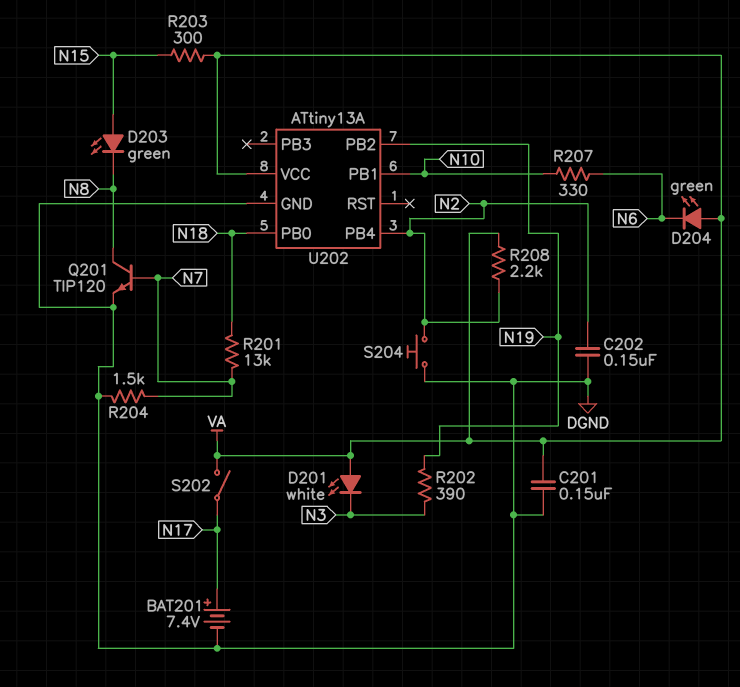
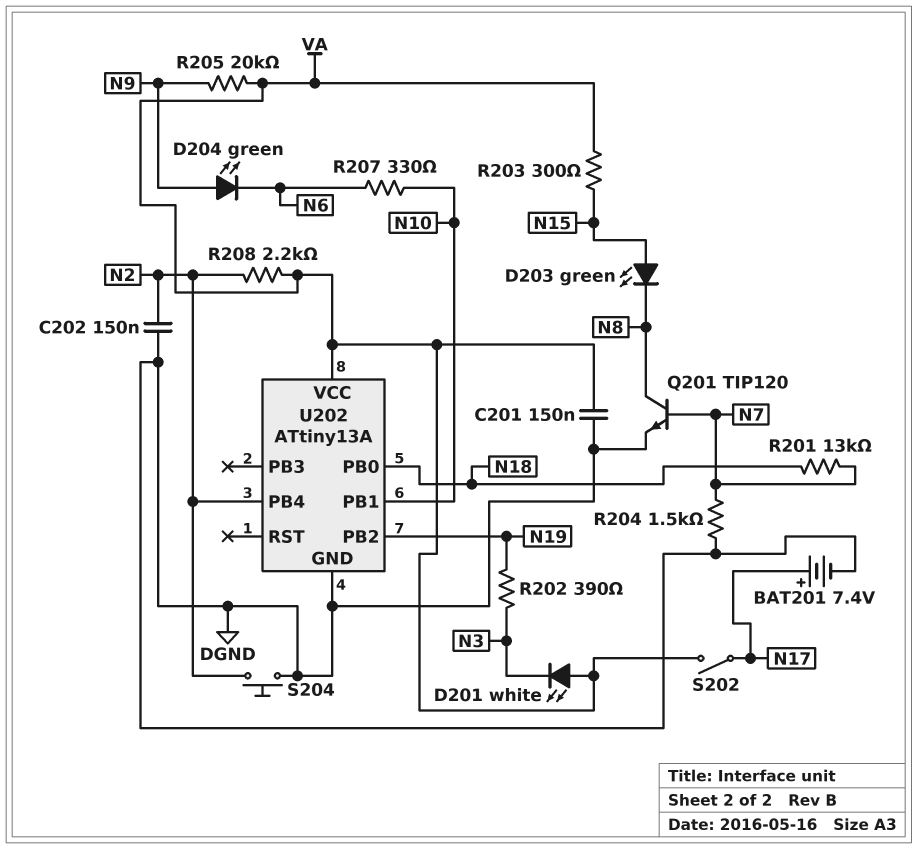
D204: LED green (A VA, K N6) -> LED green (A N9, K N6)
R205: none -> 20k (N9, VA)

